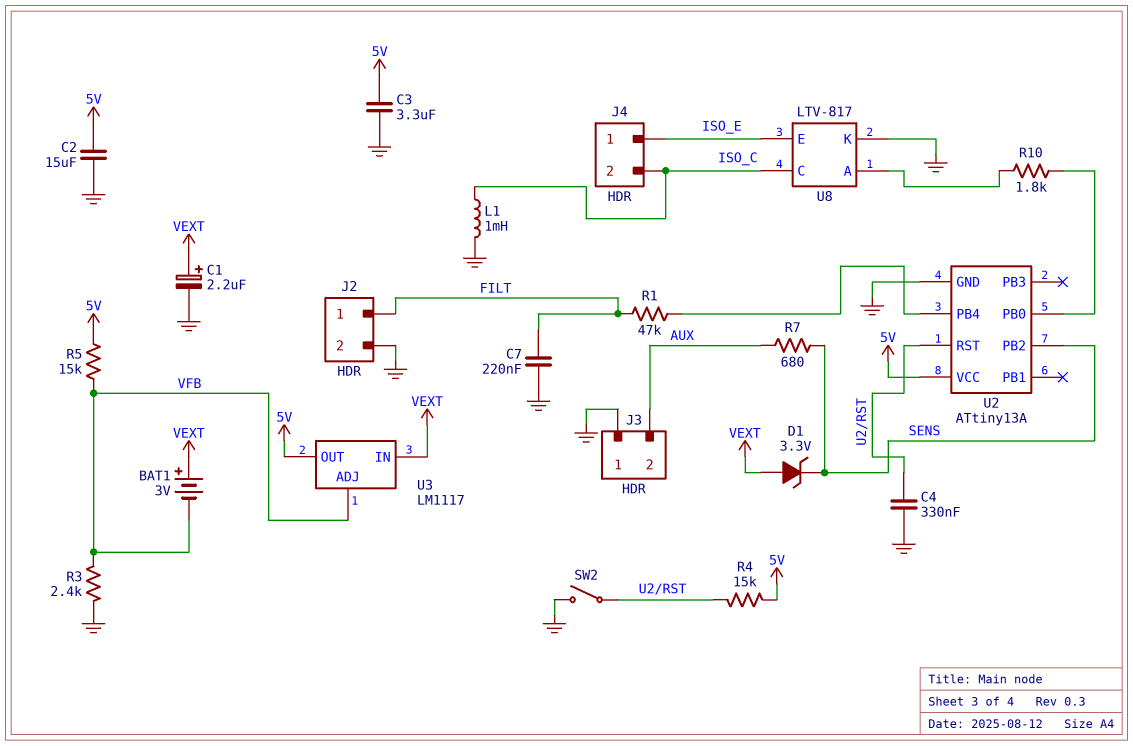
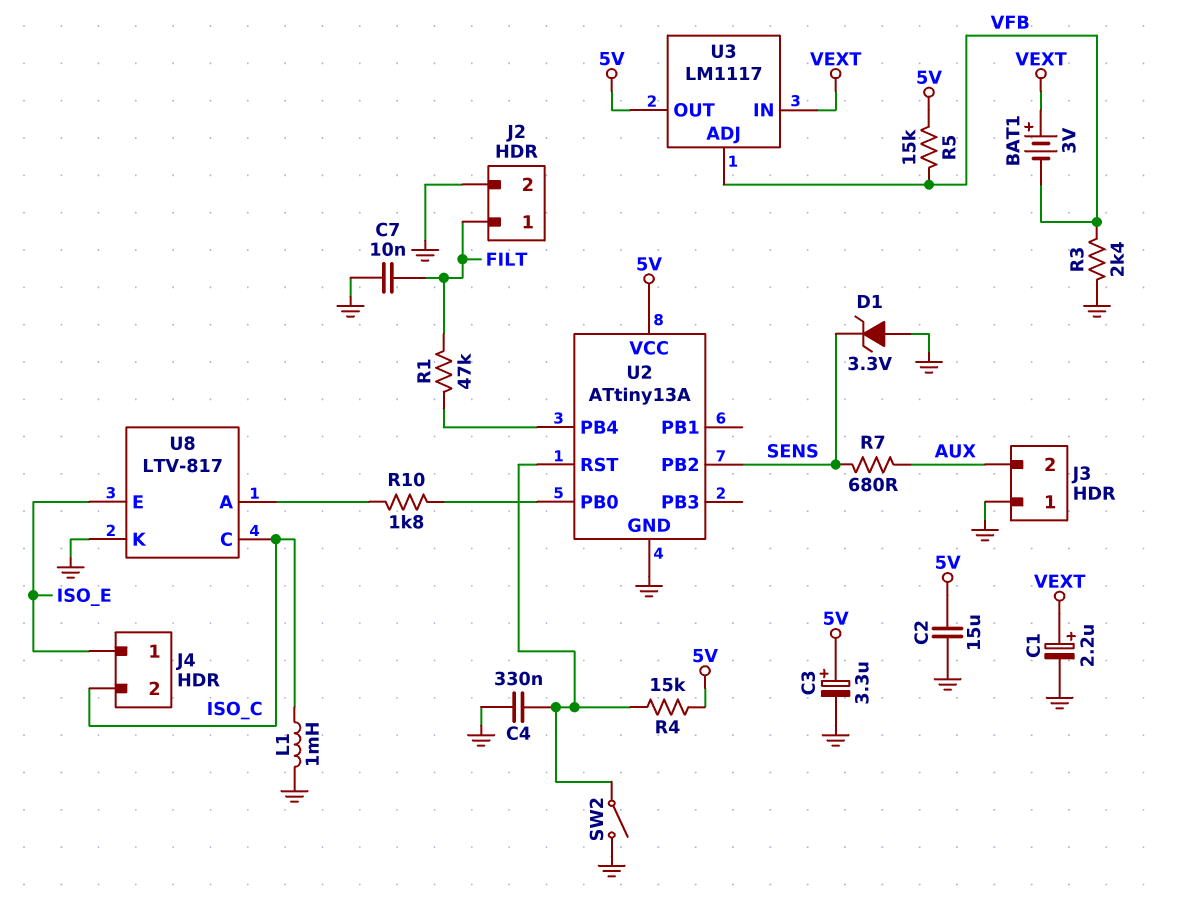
C3: 3.3uF (5V, GND) -> 3.3uF (plus 5V, minus GND)
C7: 220nF (FILT, GND) -> 10nF (FILT, GND)
D1: zener 3.3V (A VEXT, K SENS) -> zener 3.3V (A GND, K SENS)

